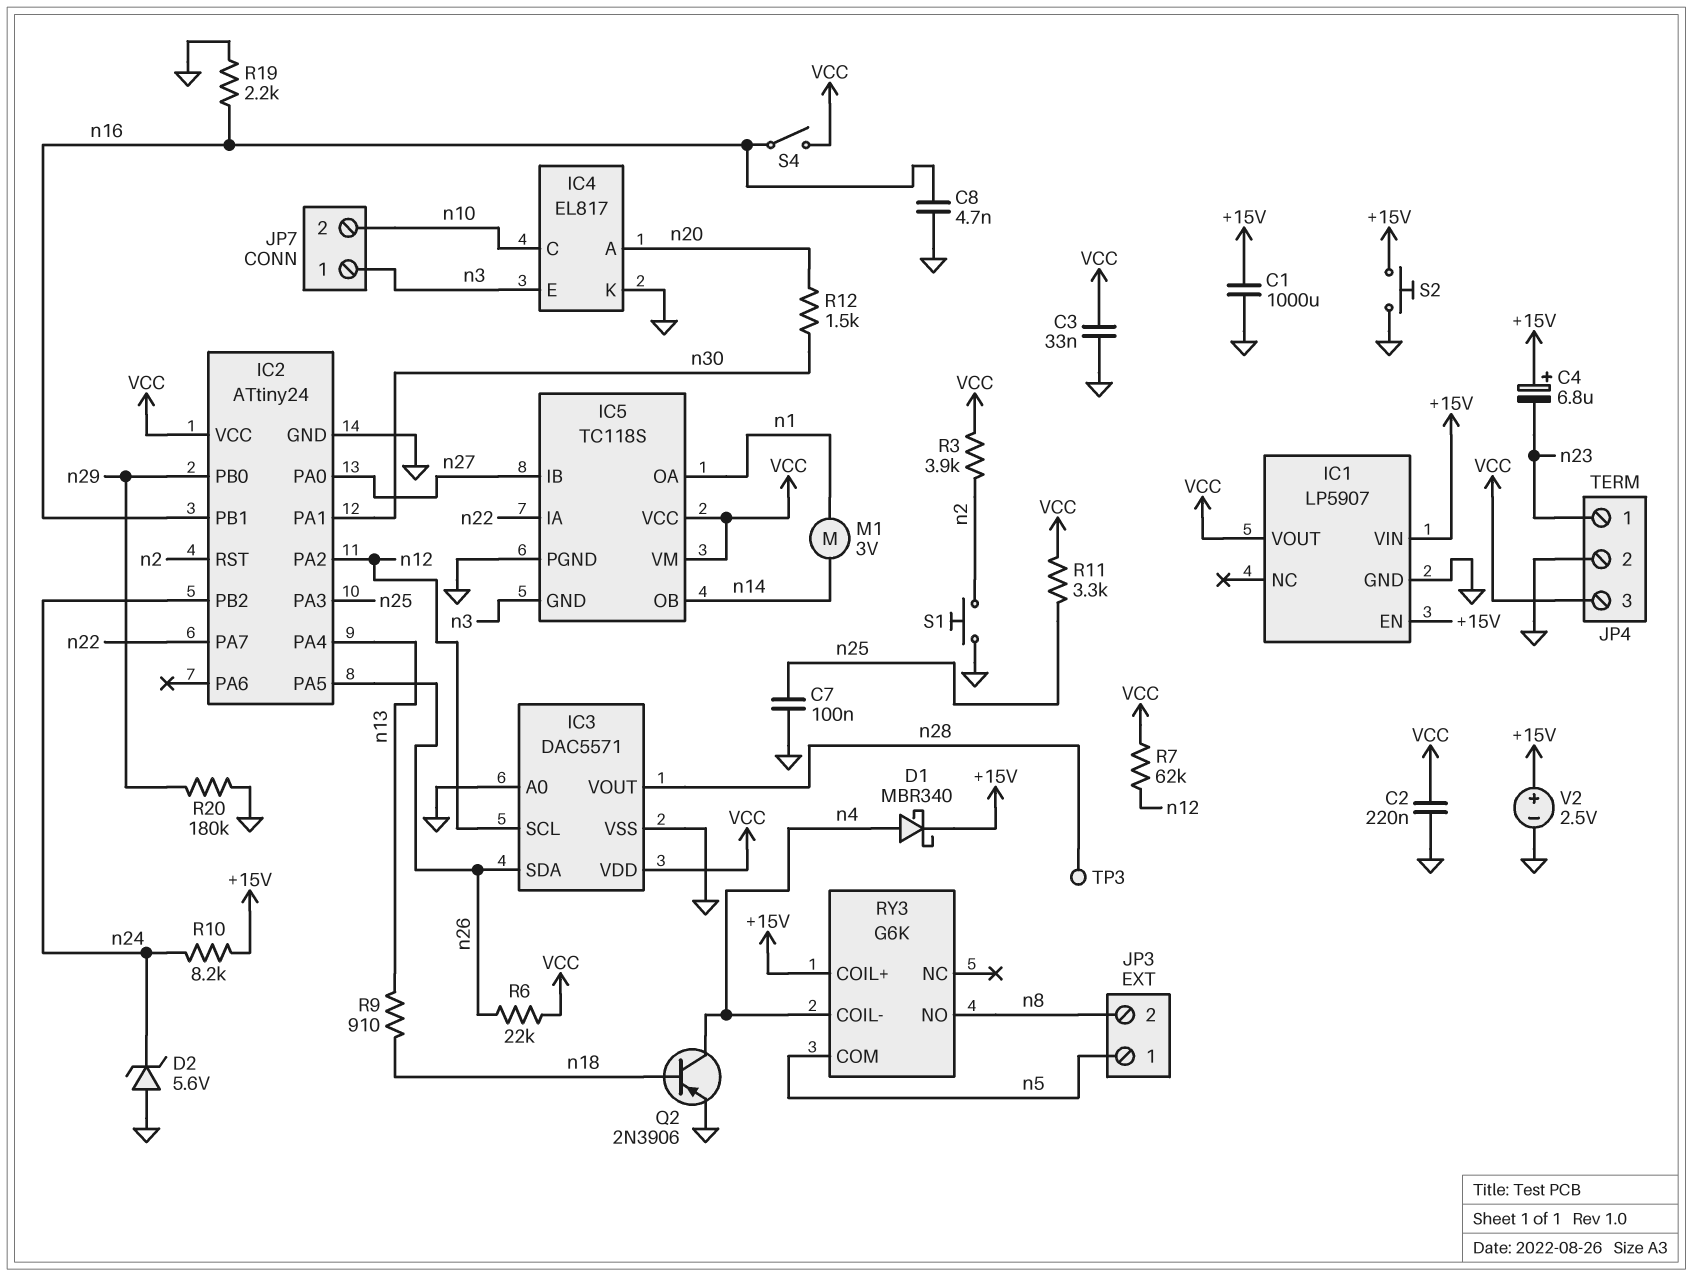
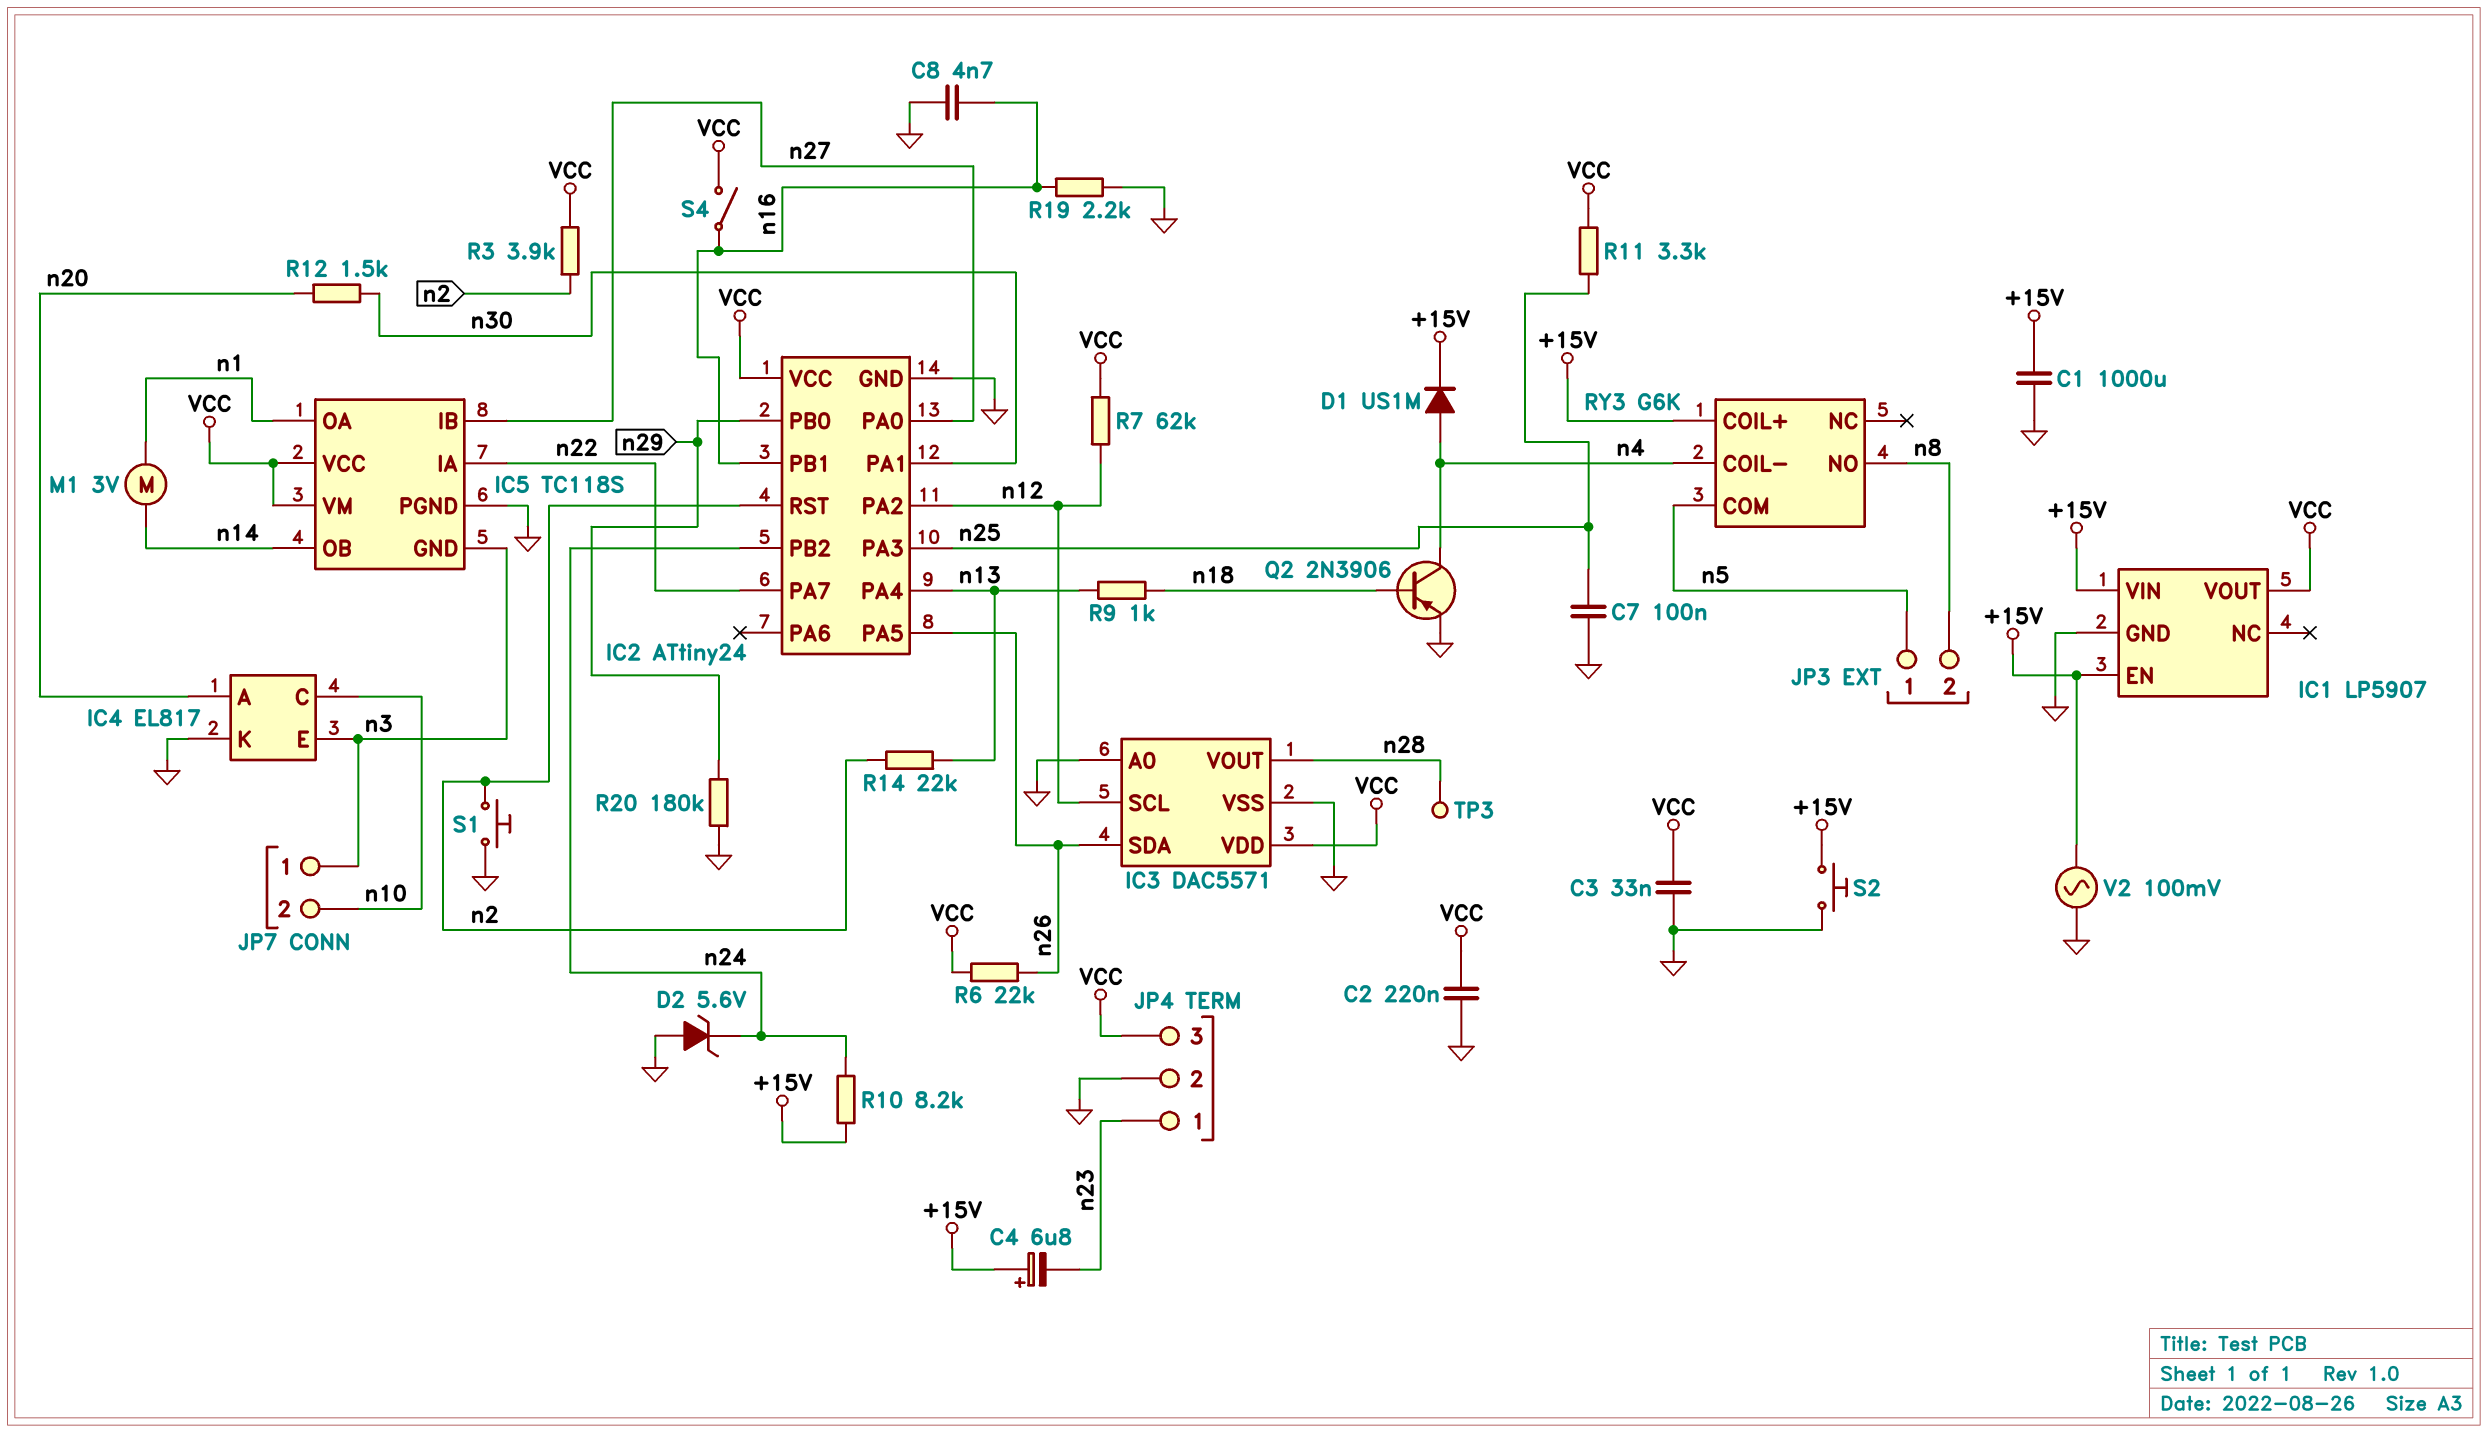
D1: schottky MBR340 (A n4, K +15V) -> diode US1M (A n4, K +15V)
R9: 910 (n13, n18) -> 1k (n13, n18)
R14: none -> 22k (n2, n13)
V2: 2.5V (plus +15V, minus GND) -> AC 100mV (+15V, GND)

